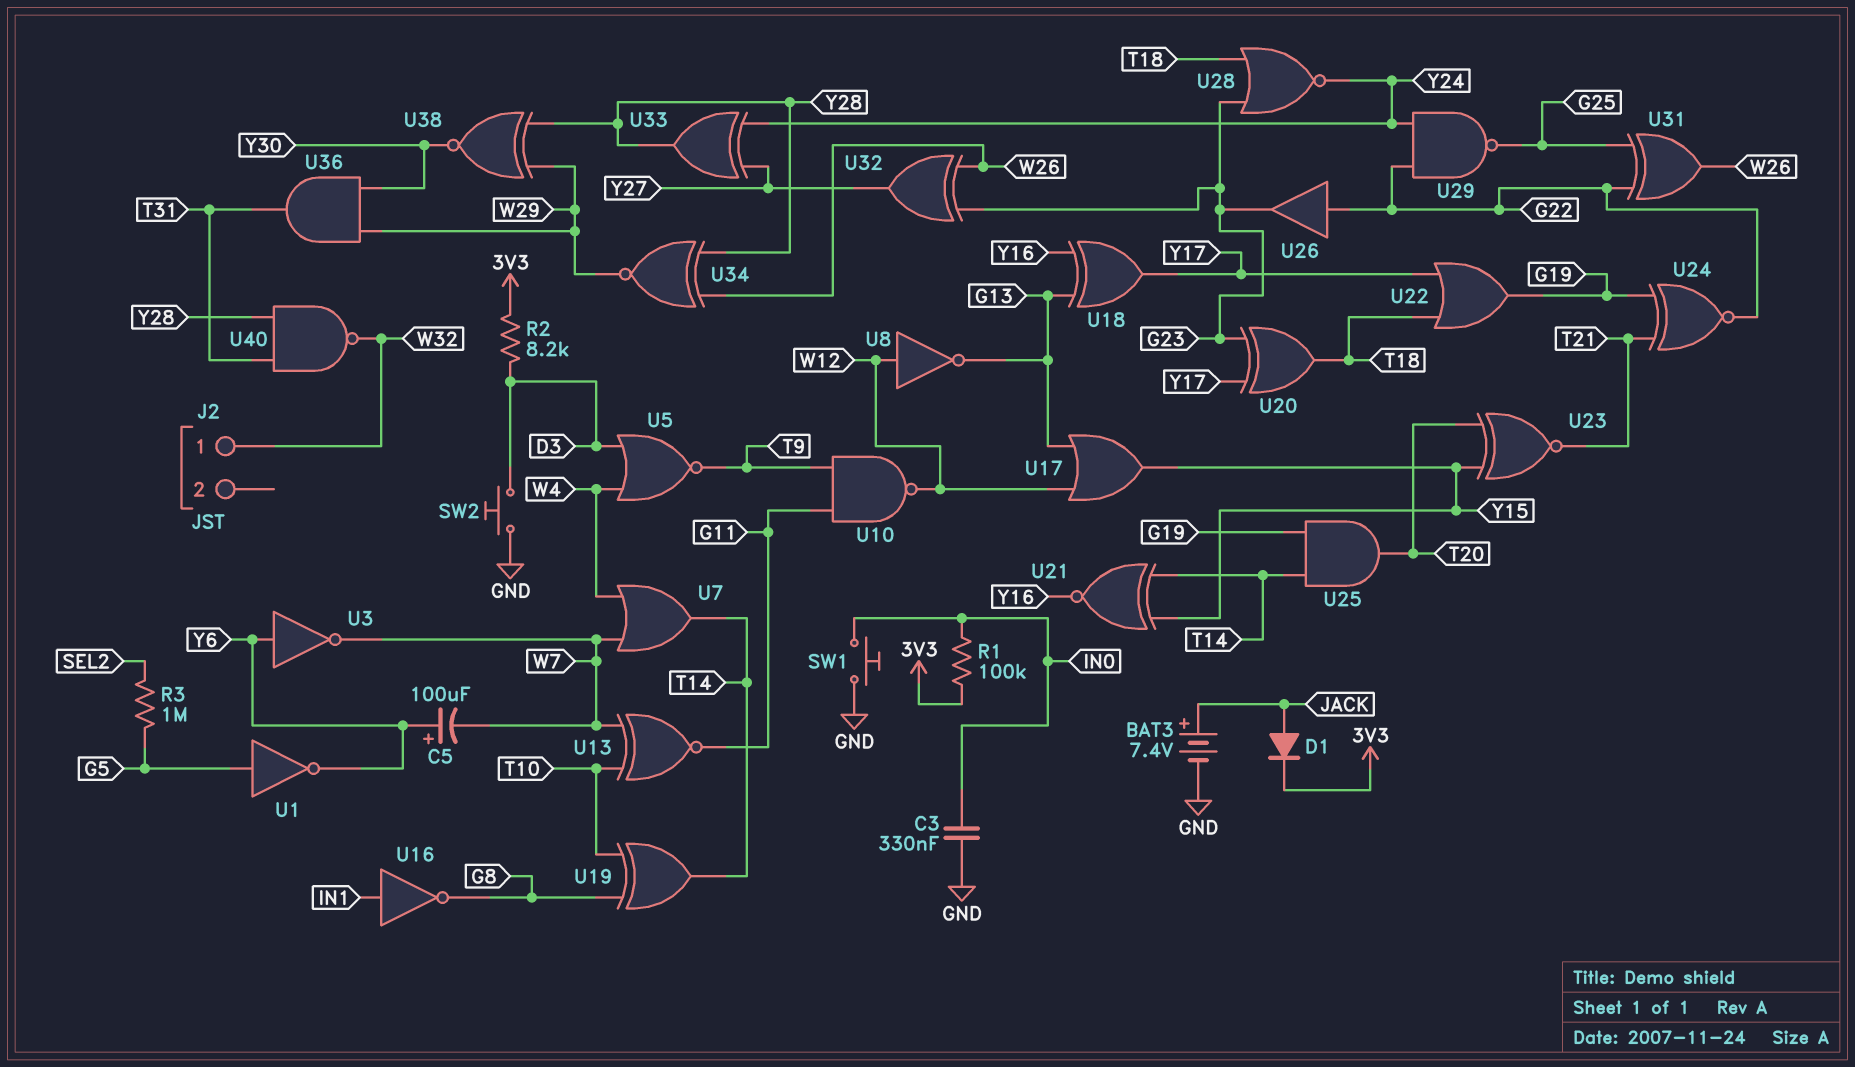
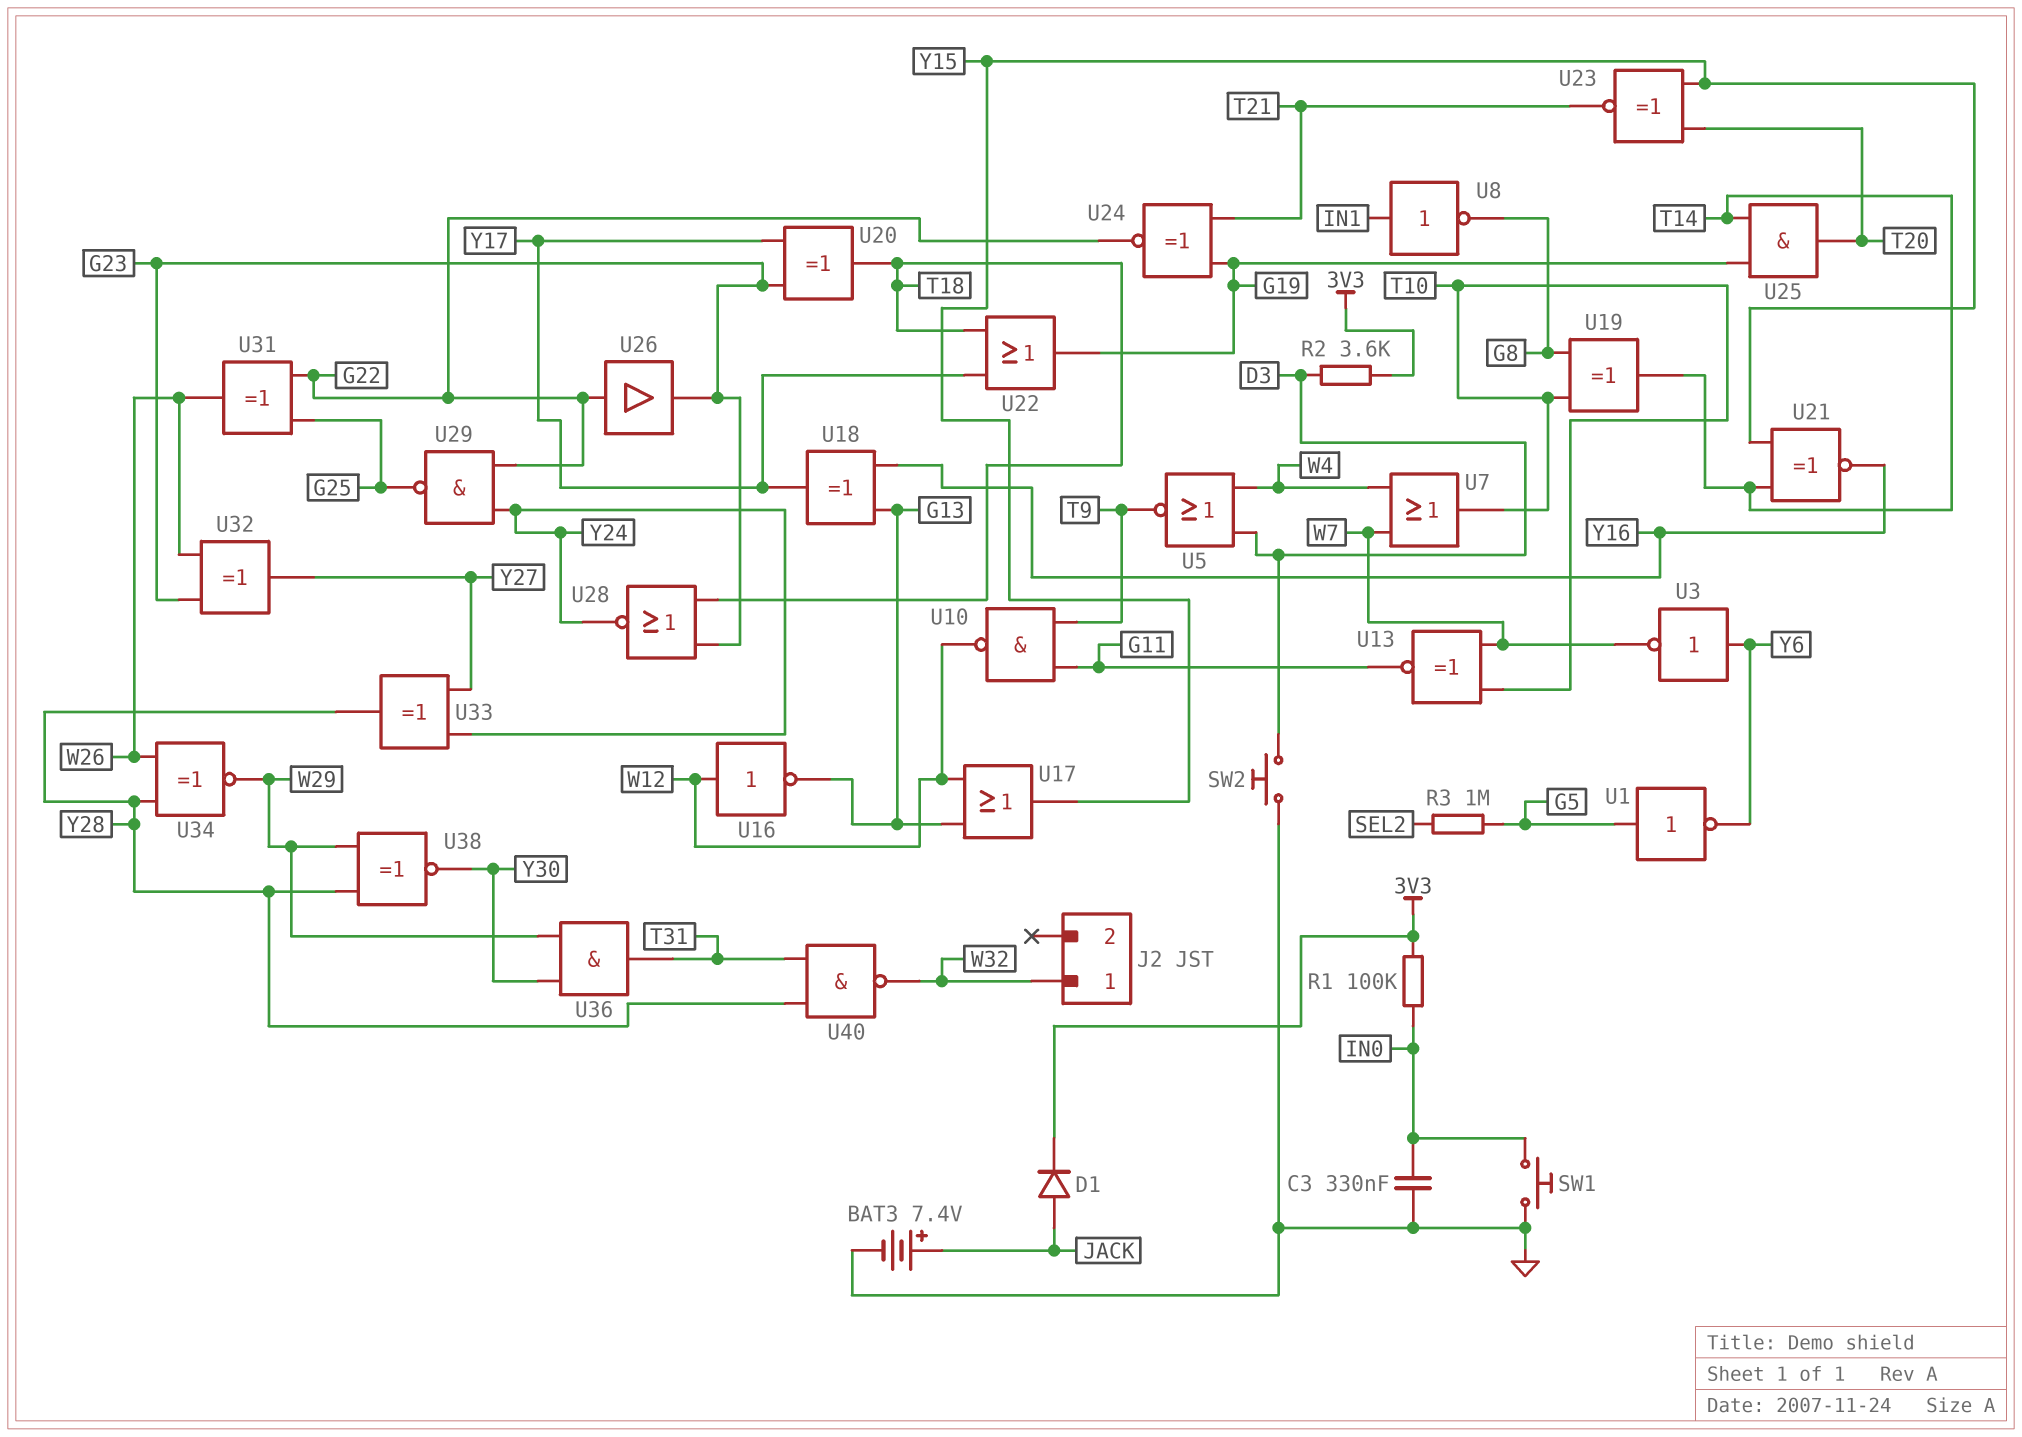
C5: 100uF (plus Y6, minus W7) -> none
R2: 8.2k (3V3, D3) -> 3.6k (3V3, D3)
U7: OR (in W4, in W7, out T14) -> OR (in W4, in W7, out T10)
U8: NOT (in W12, out G13) -> NOT (in IN1, out G8)
U16: NOT (in IN1, out G8) -> NOT (in W12, out G13)

